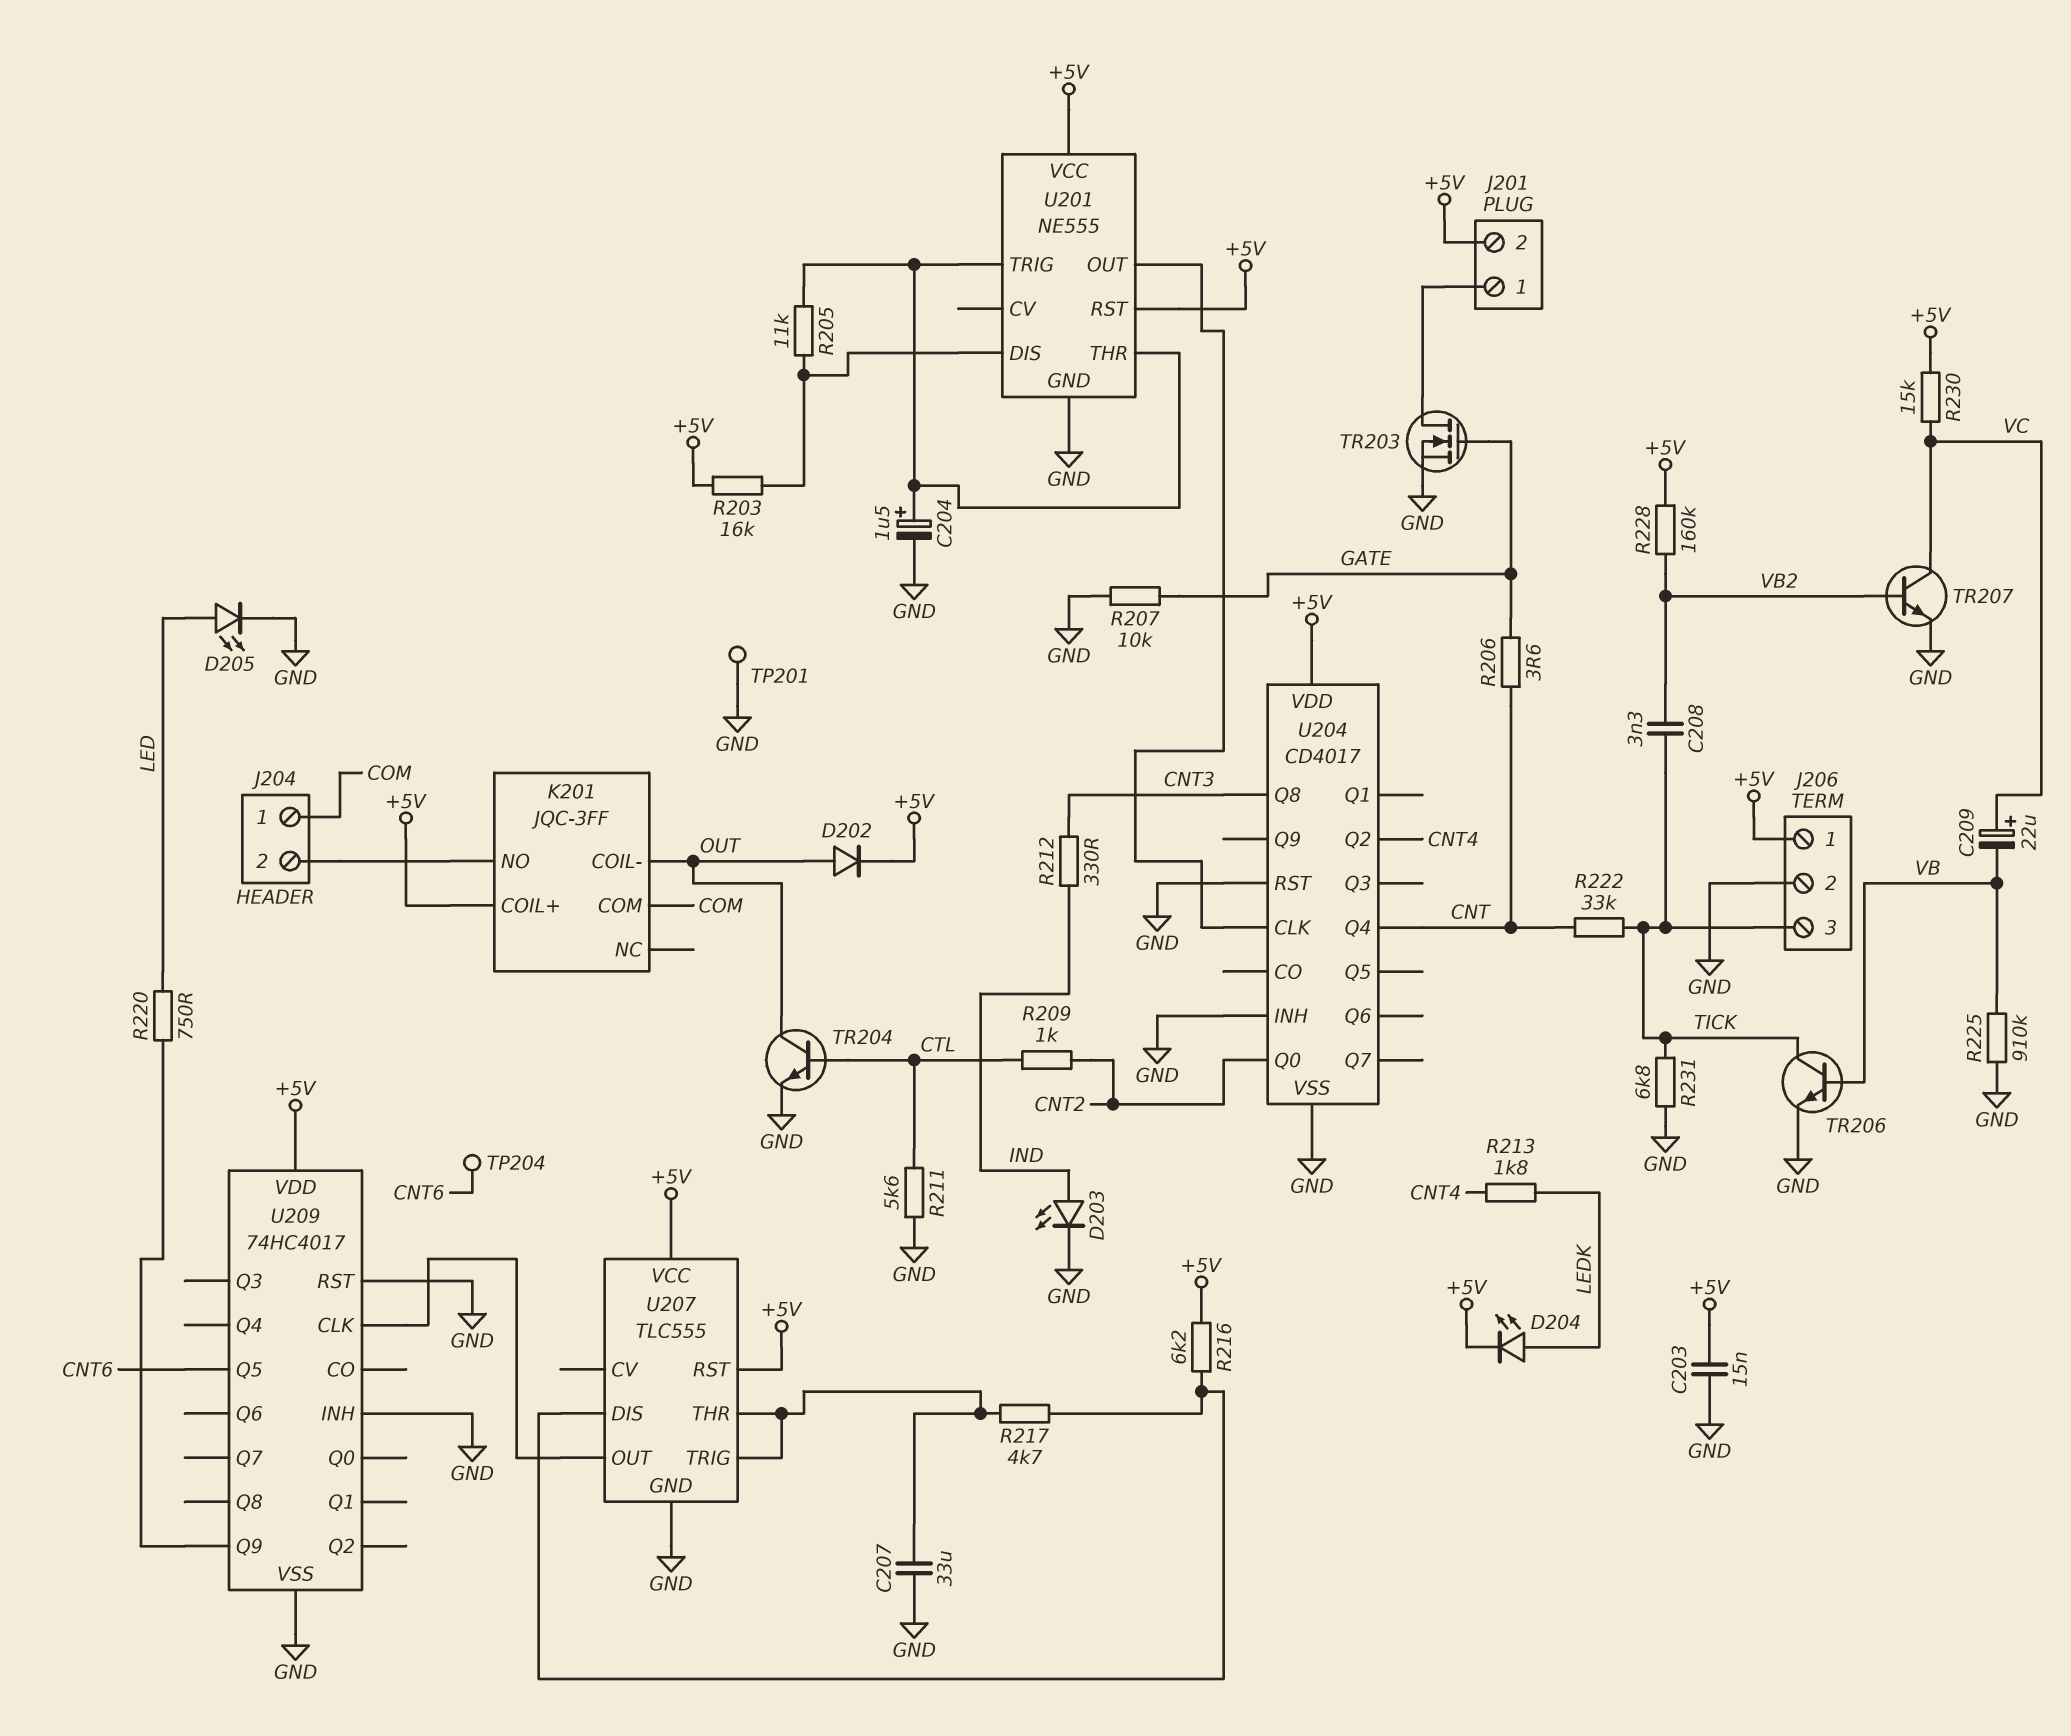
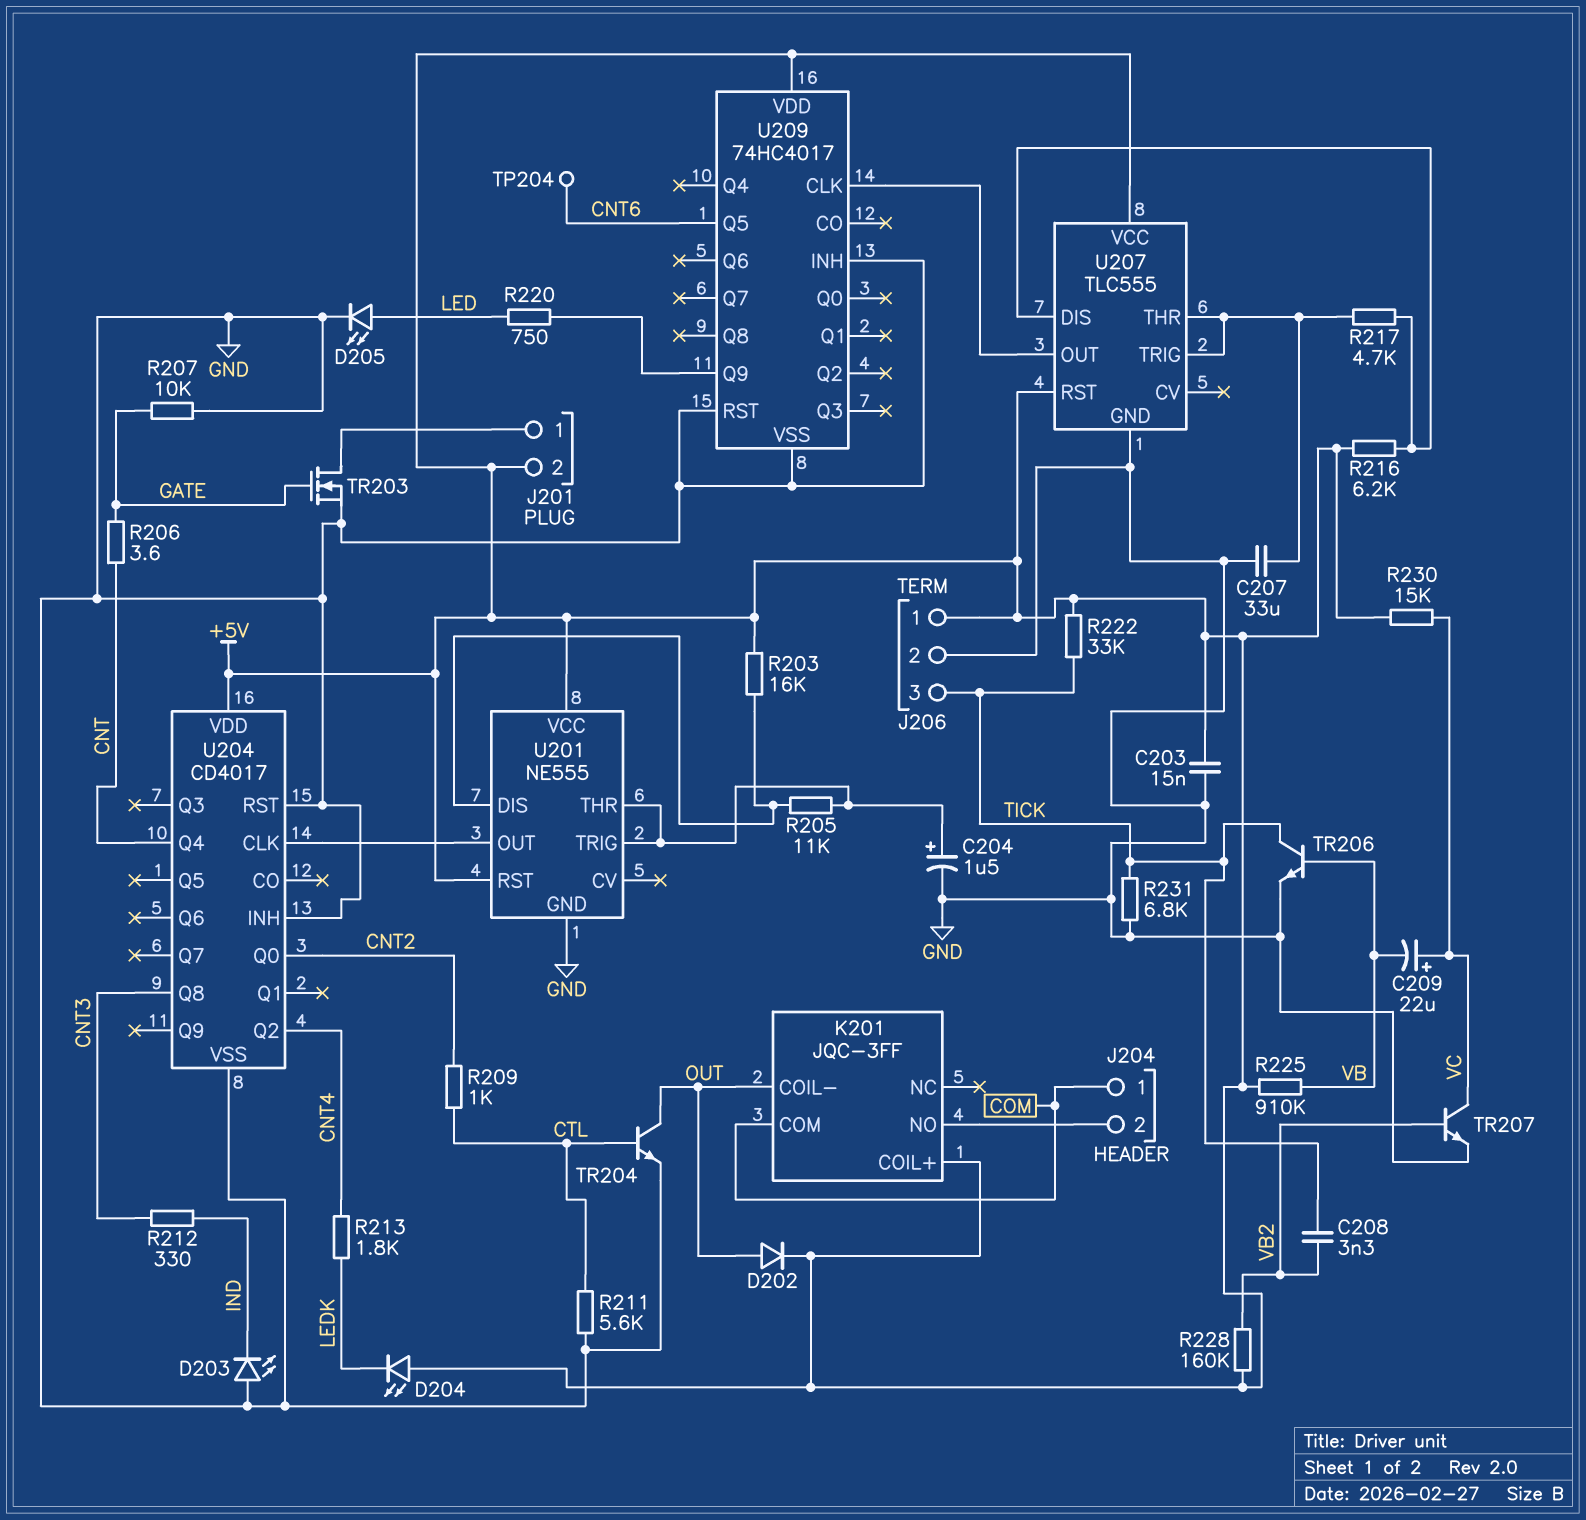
D203: LED (A IND, K GND) -> LED (A GND, K IND)
D204: LED (A LEDK, K +5V) -> LED (A +5V, K LEDK)
R222: 33k (CNT, TICK) -> 33k (+5V, TICK)
R225: 910k (GND, VB) -> 910k (+5V, VB)
TP201: test point (GND) -> none

